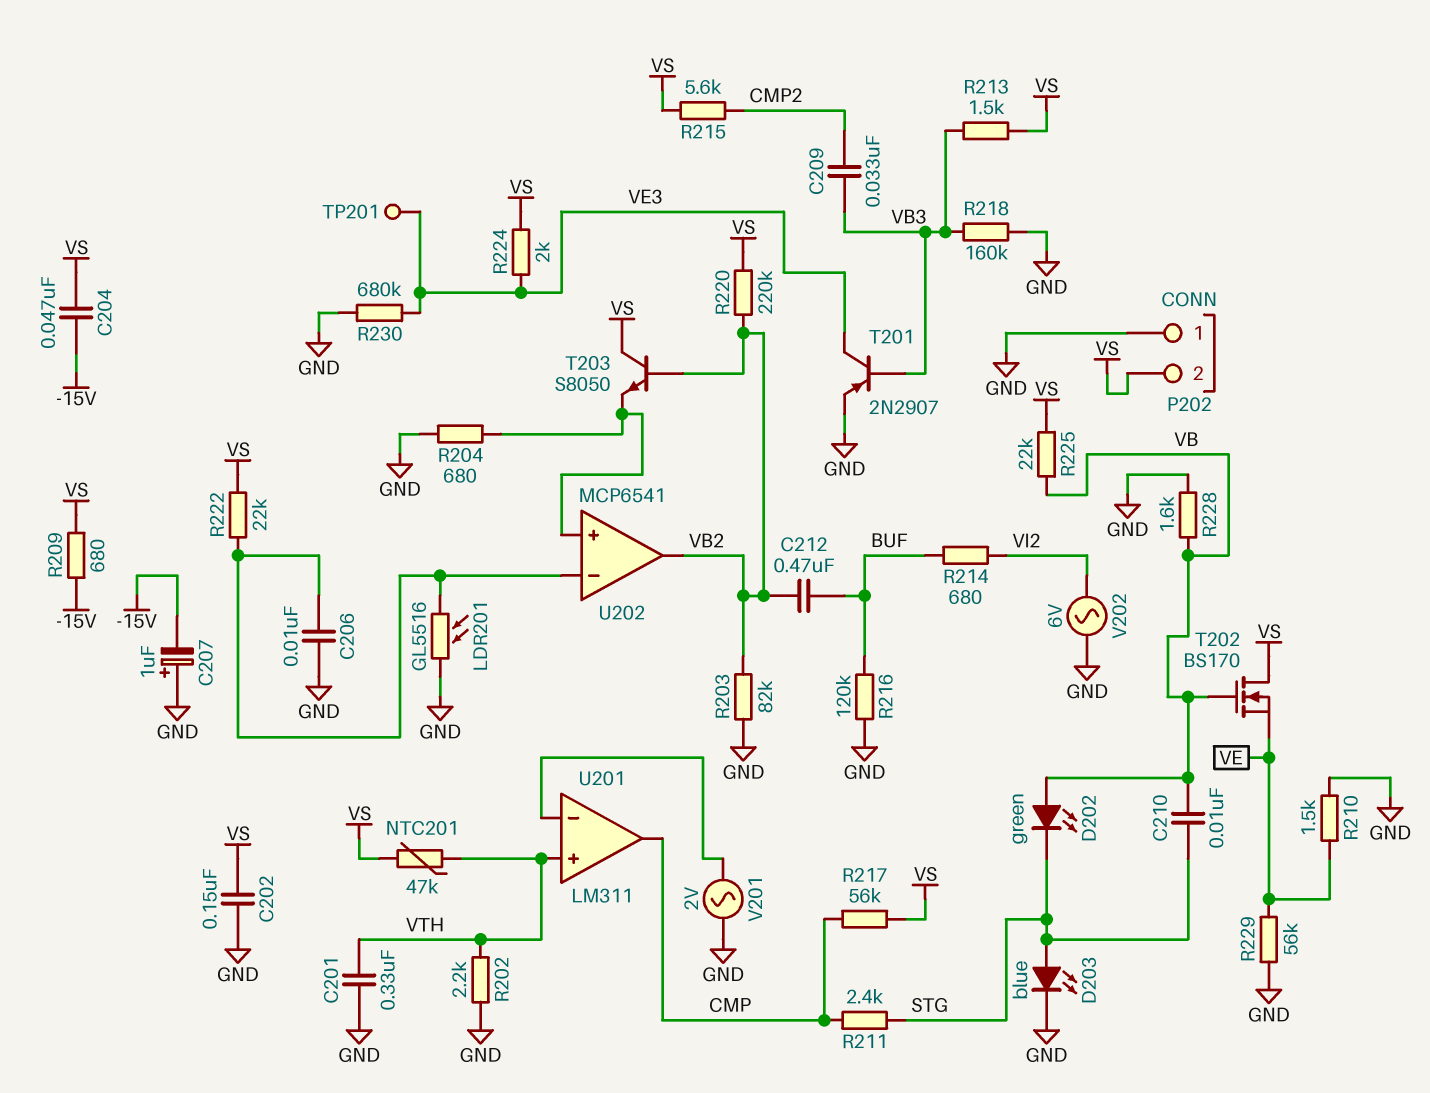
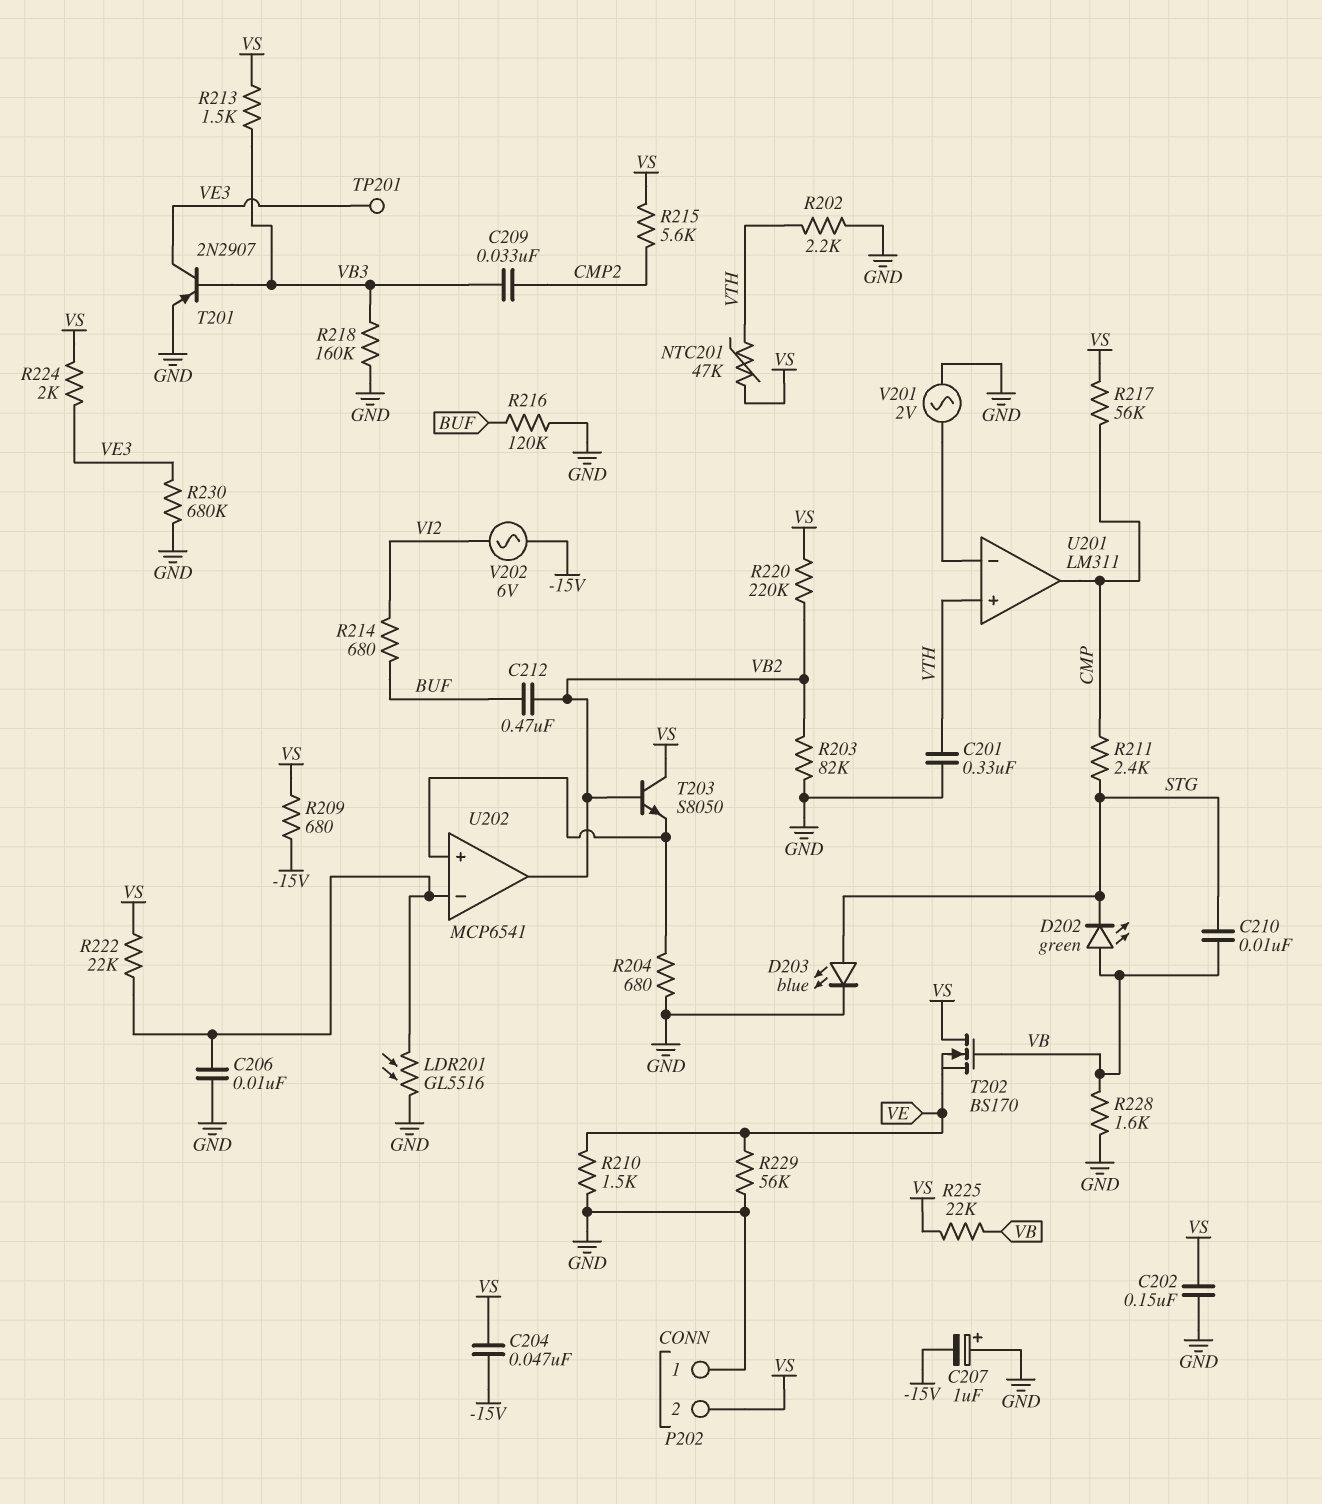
V202: AC 6V (GND, VI2) -> AC 6V (-15V, VI2)

